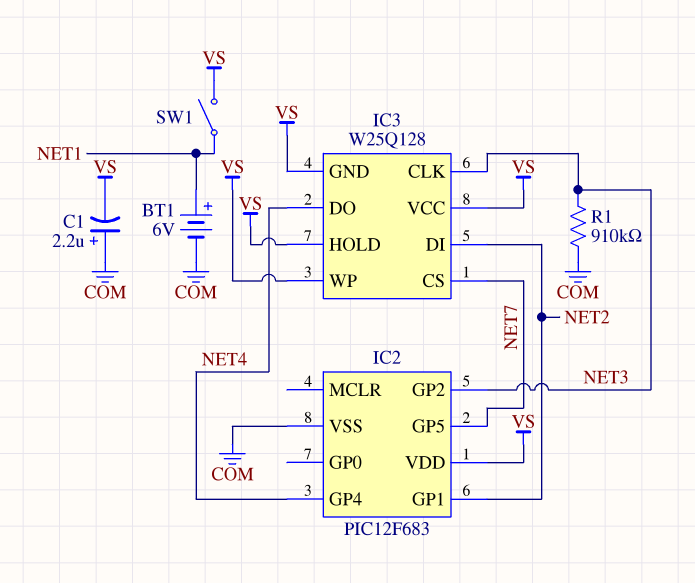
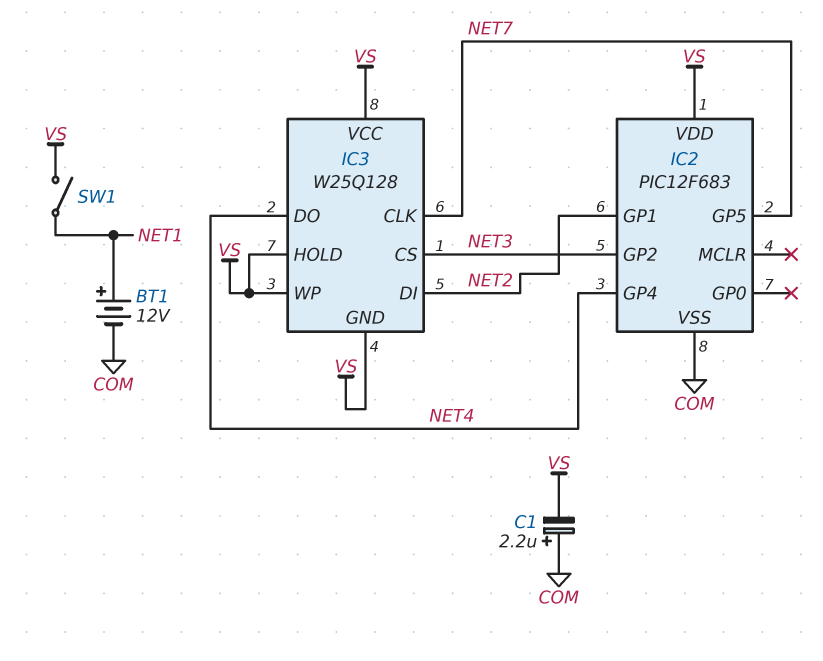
BT1: 6V (plus NET1, minus COM) -> 12V (plus NET1, minus COM)
IC3 pin CLK: NET3 -> NET7
IC3 pin CS: NET7 -> NET3
R1: 910k (COM, NET3) -> none

